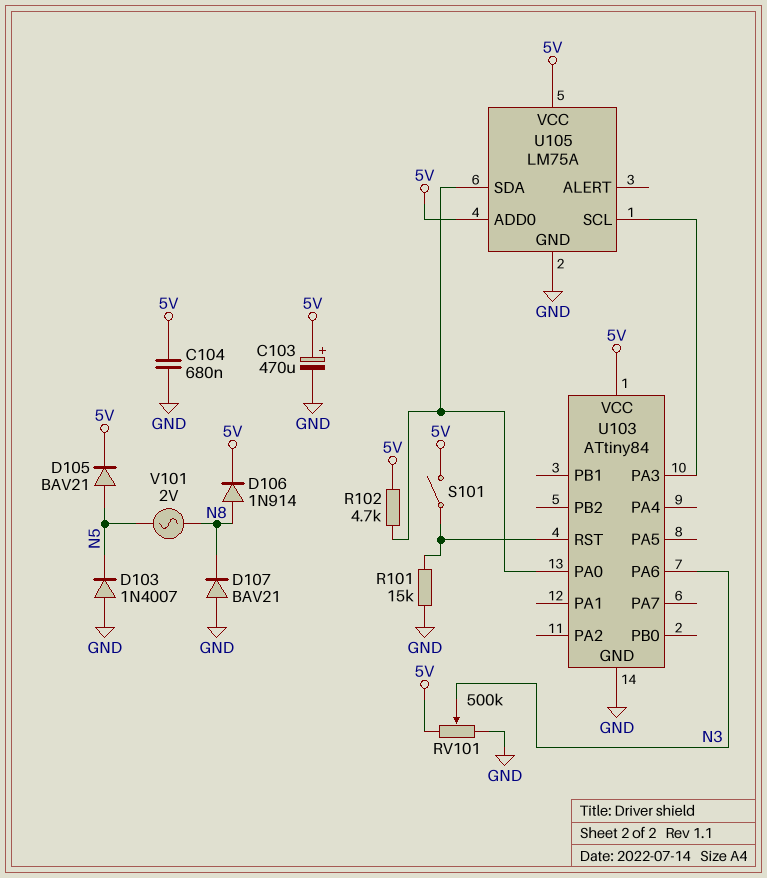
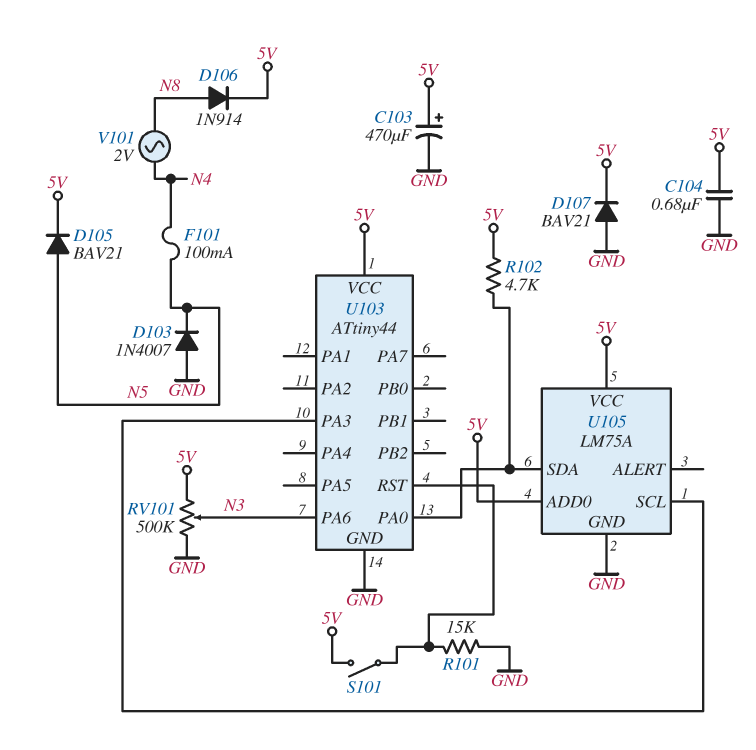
D107: diode BAV21 (A GND, K N8) -> diode BAV21 (A GND, K 5V)
F101: none -> 100mA (N4, N5)
U103: ATtiny84 -> ATtiny44
V101: AC 2V (N5, N8) -> AC 2V (N4, N8)

